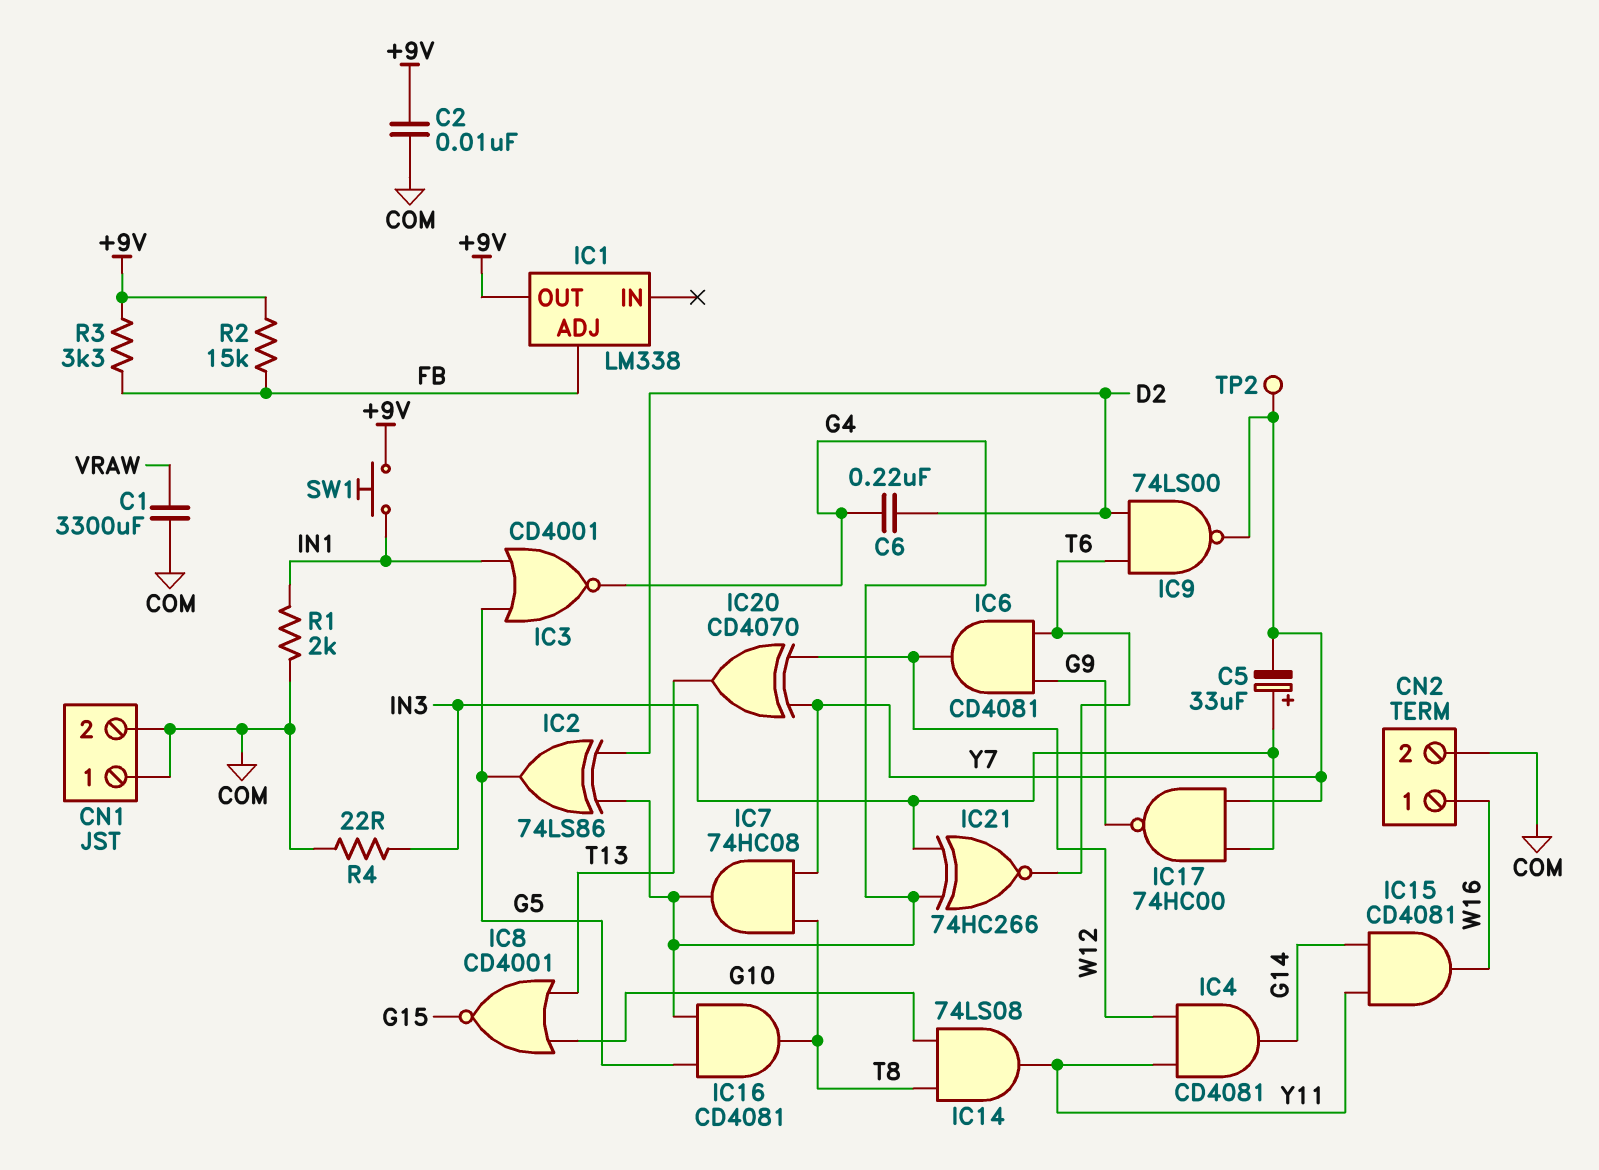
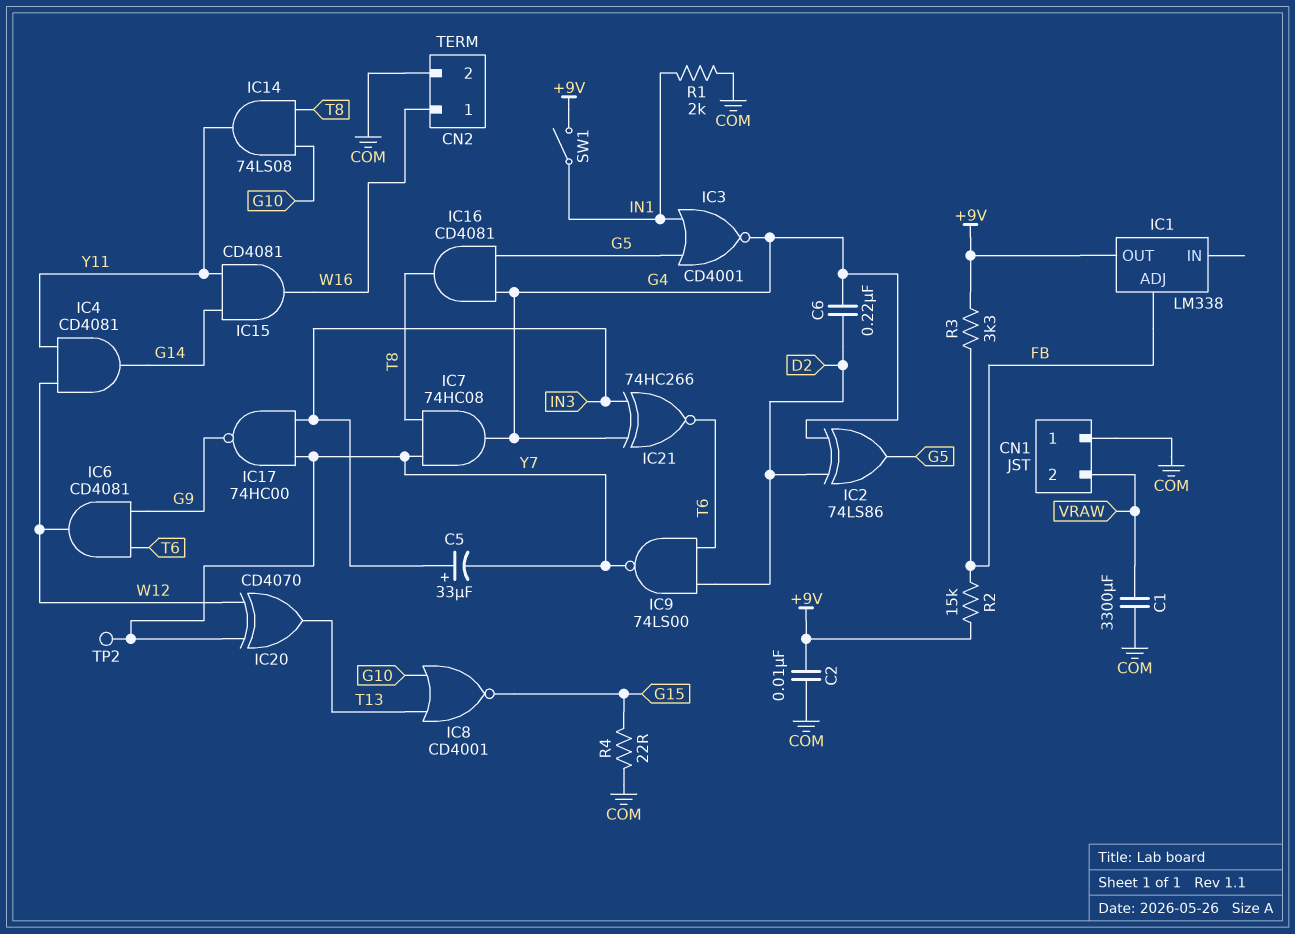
CN1 pin 2: COM -> VRAW
R4: 22 (COM, IN3) -> 22 (COM, G15)
SW1: button (+9V, IN1) -> switch (+9V, IN1)

